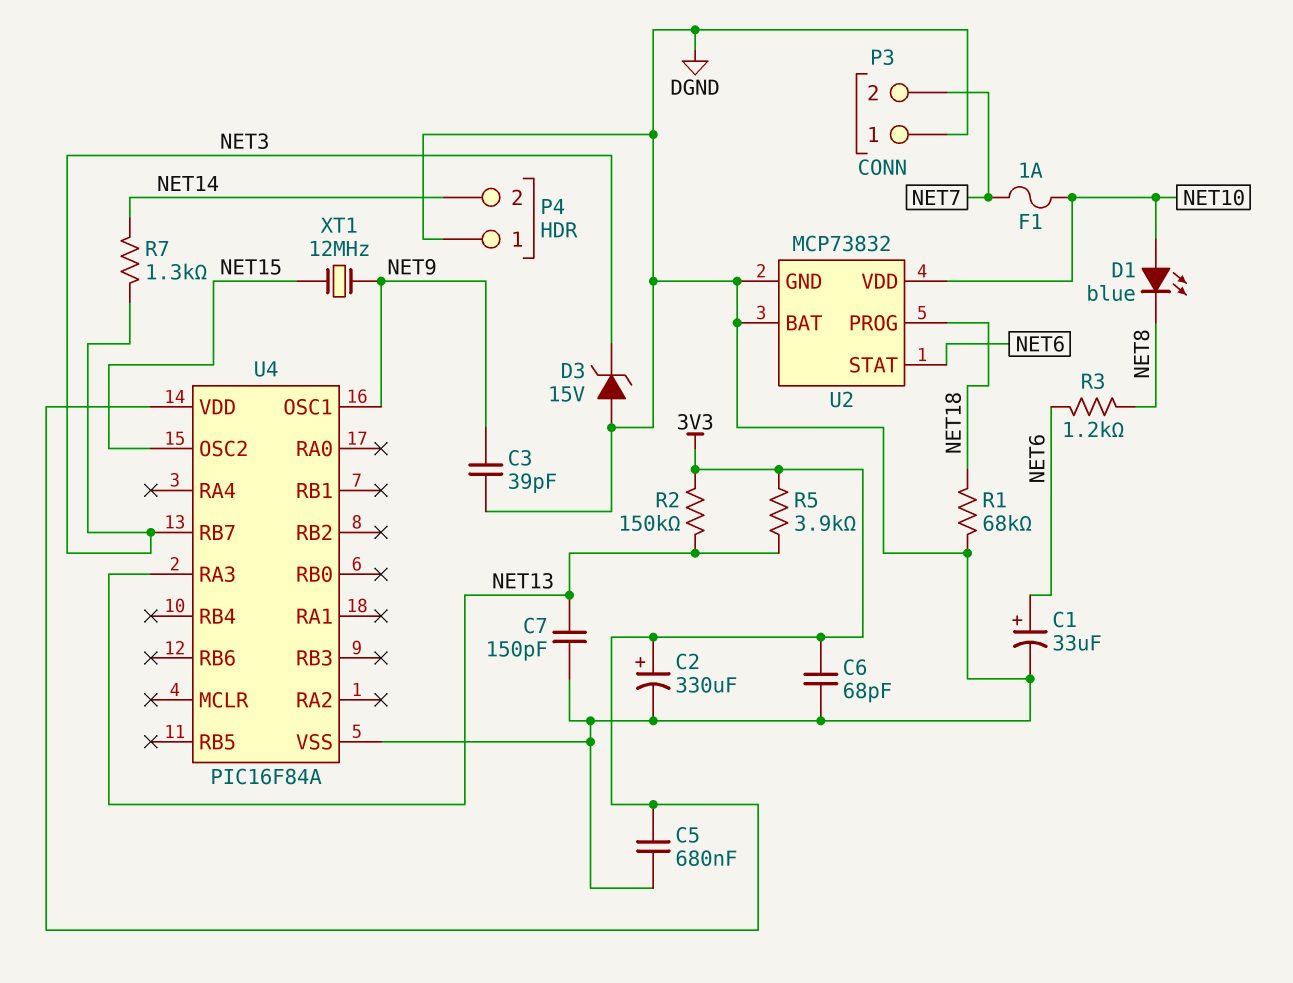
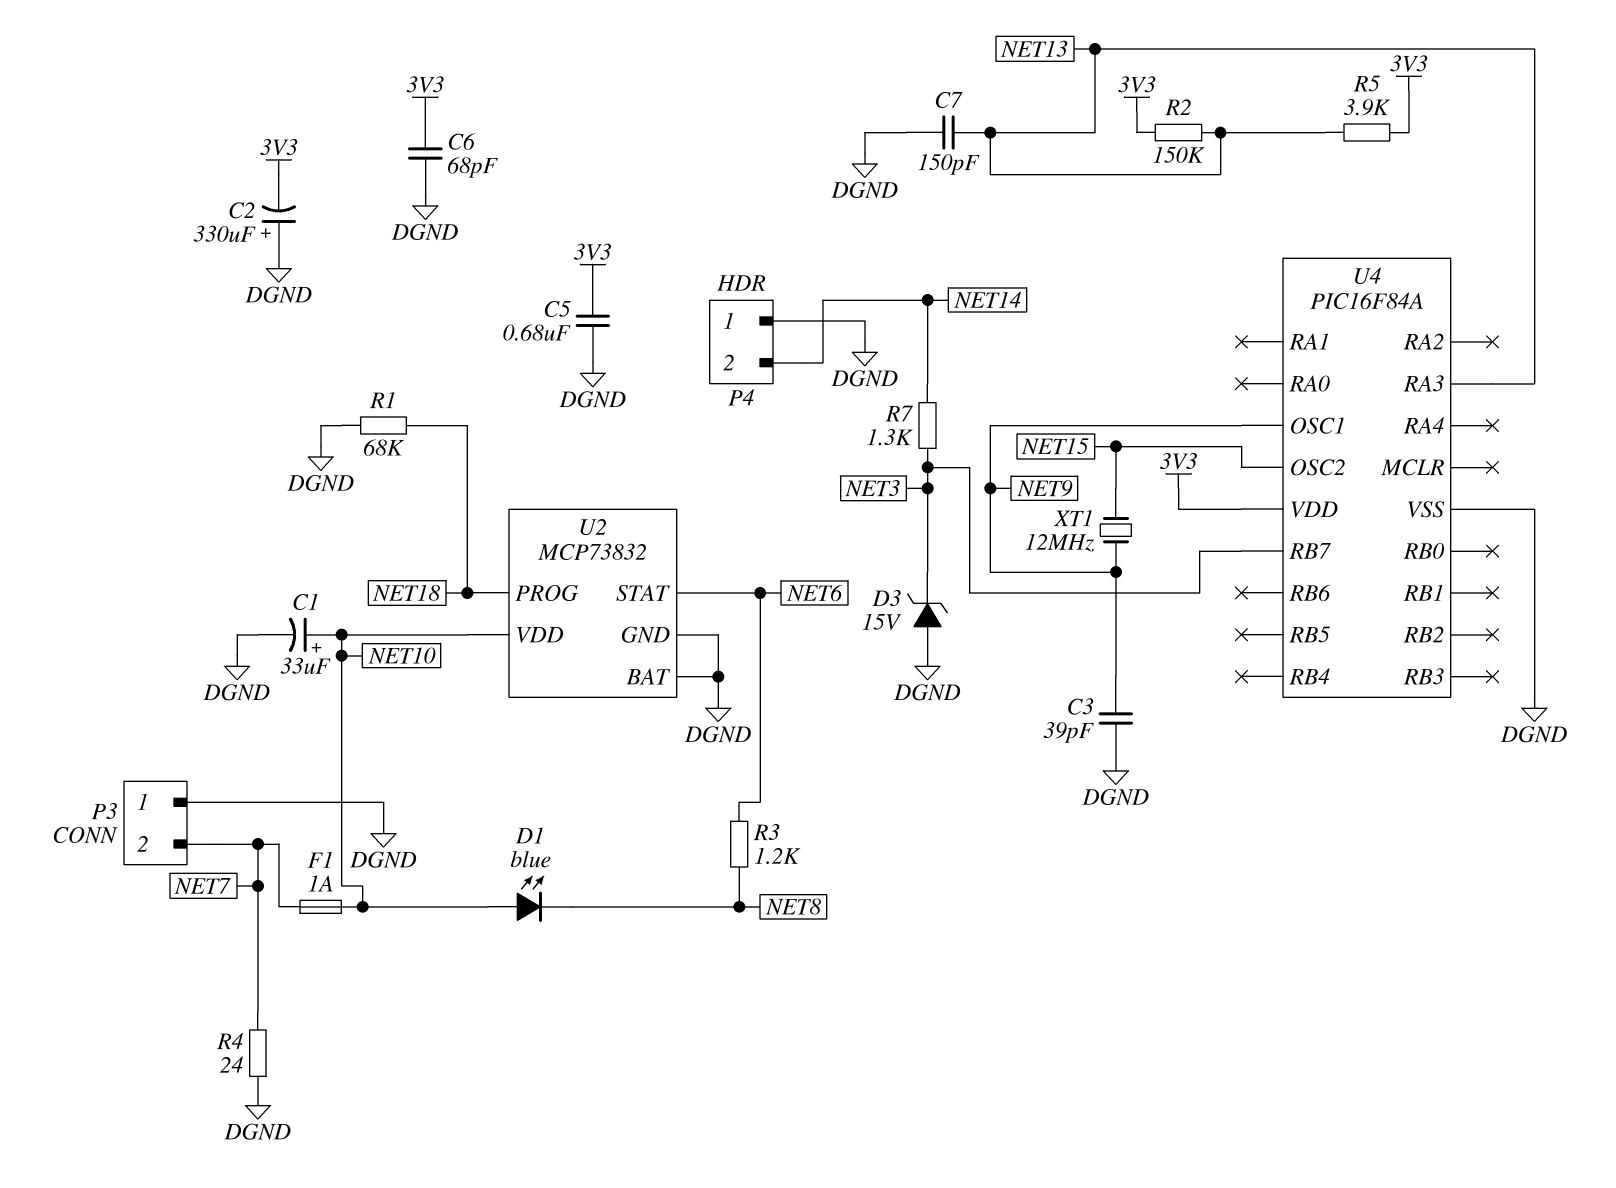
C1: 33uF (plus NET6, minus DGND) -> 33uF (plus NET10, minus DGND)
C2: 330uF (plus 3V3, minus DGND) -> 330uF (plus DGND, minus 3V3)
R4: none -> 24 (DGND, NET7)

